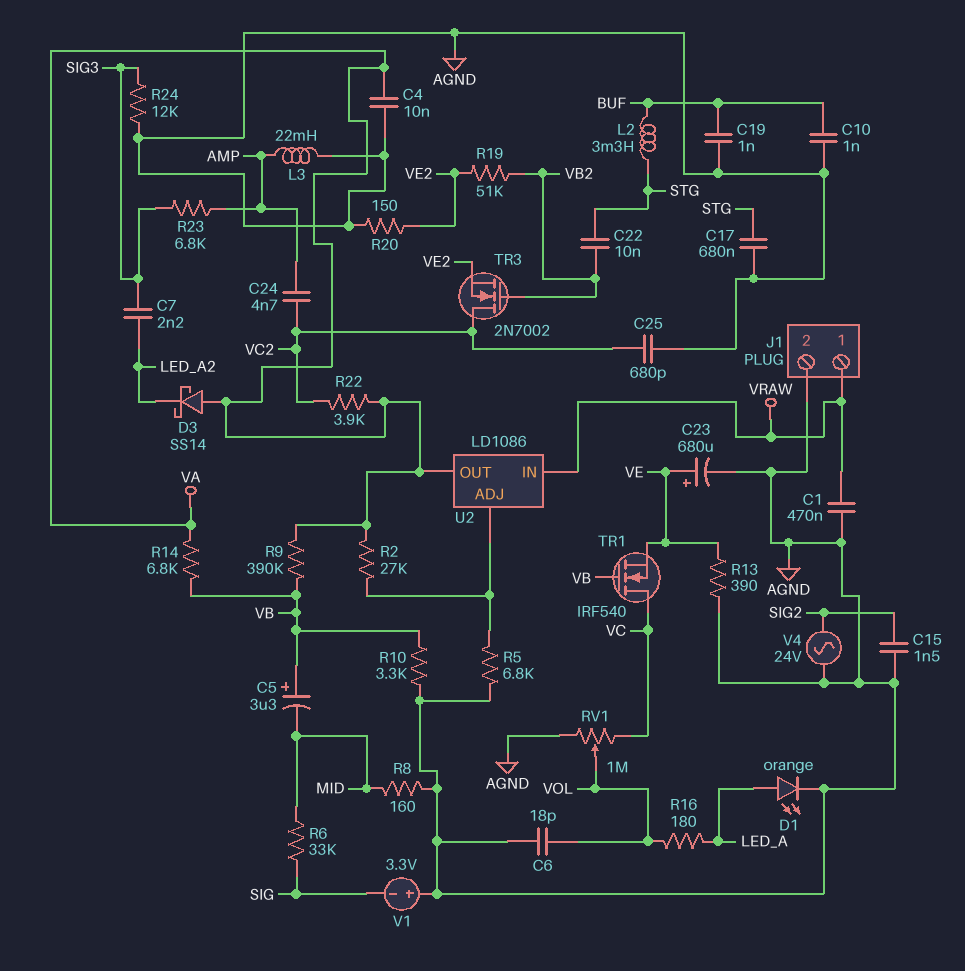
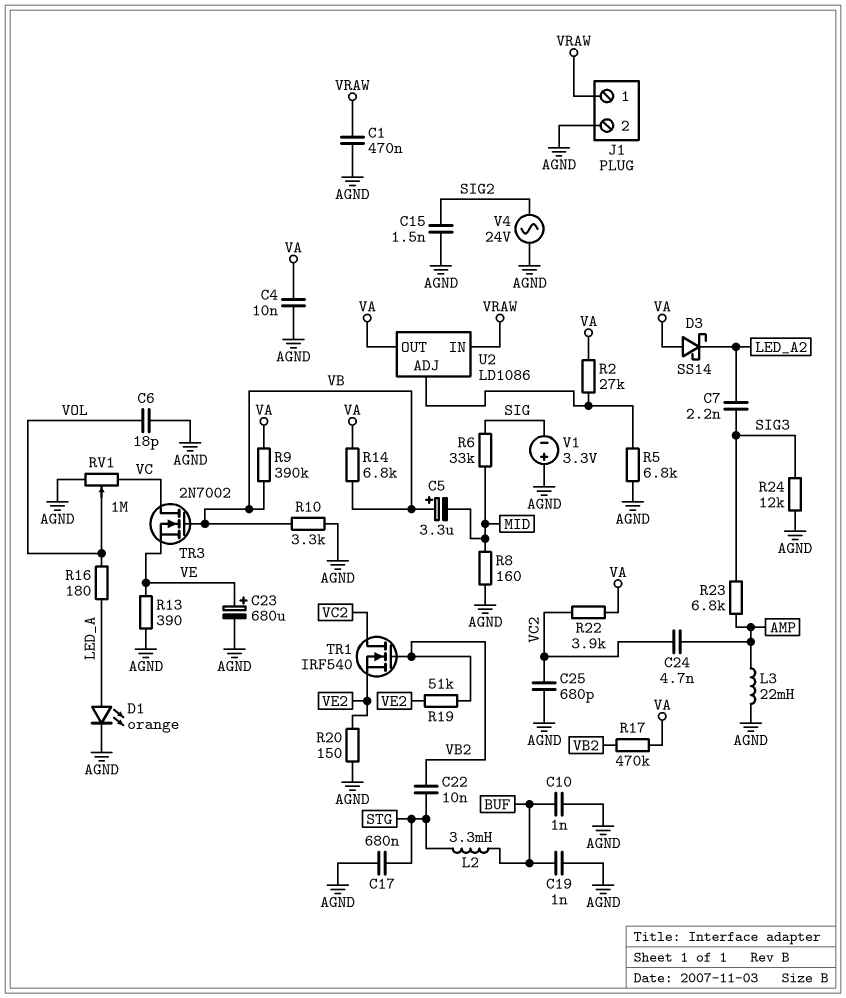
R17: none -> 470k (VA, VB2)
TR1: NMOS IRF540 (G VB, D VC, S VE) -> NMOS IRF540 (G VB2, D VC2, S VE2)
TR3: NMOS 2N7002 (G VB2, D VC2, S VE2) -> NMOS 2N7002 (G VB, D VC, S VE)

